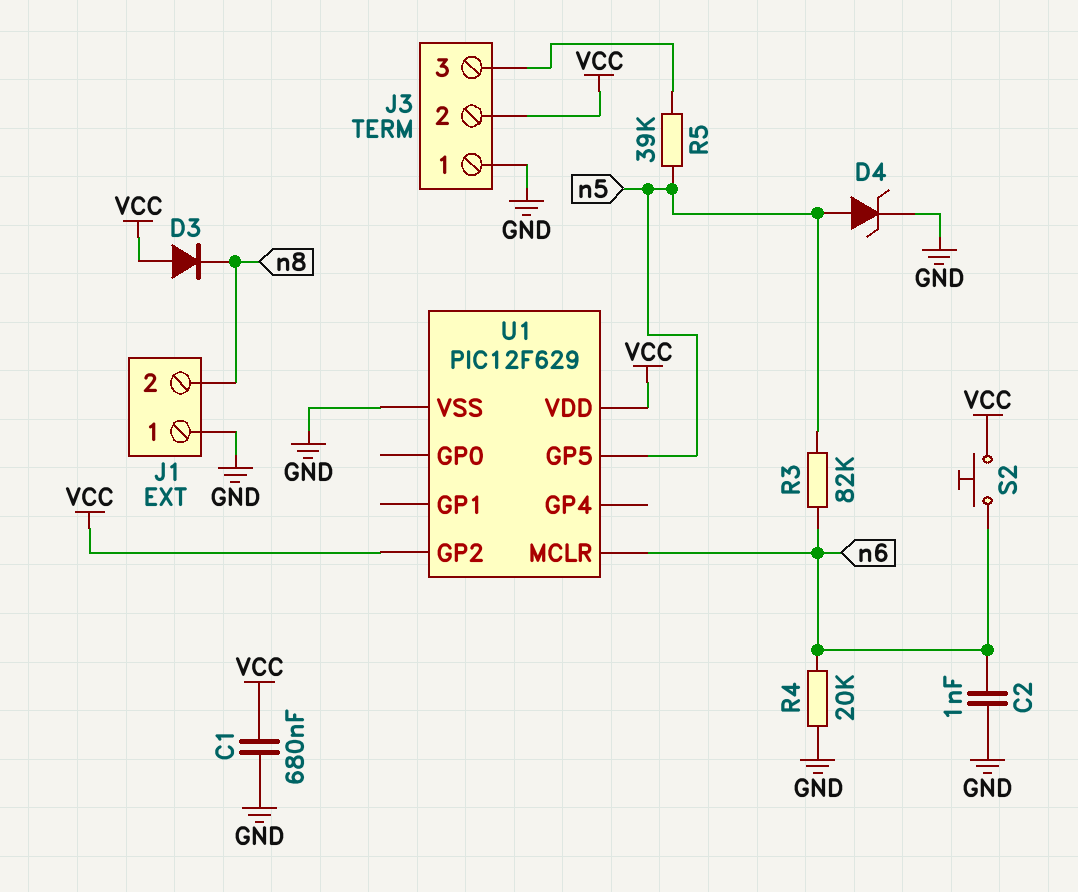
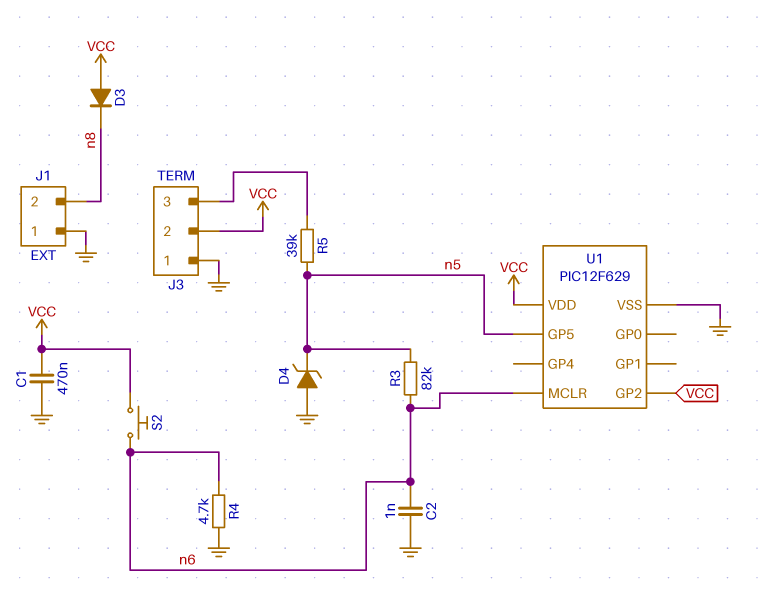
C1: 680nF (GND, VCC) -> 470nF (GND, VCC)
D4: zener (A n5, K GND) -> zener (A GND, K n5)
R4: 20k (GND, n6) -> 4.7k (GND, n6)

